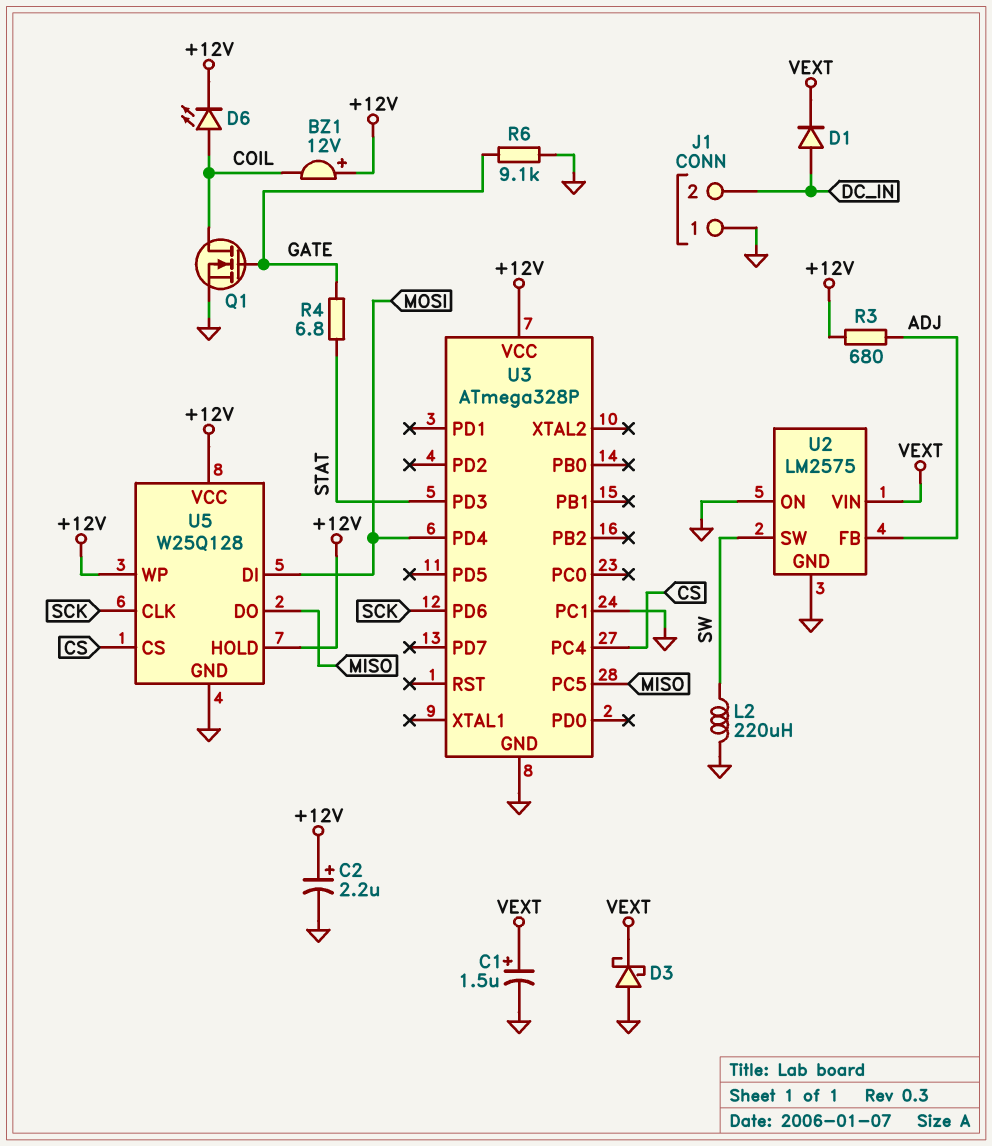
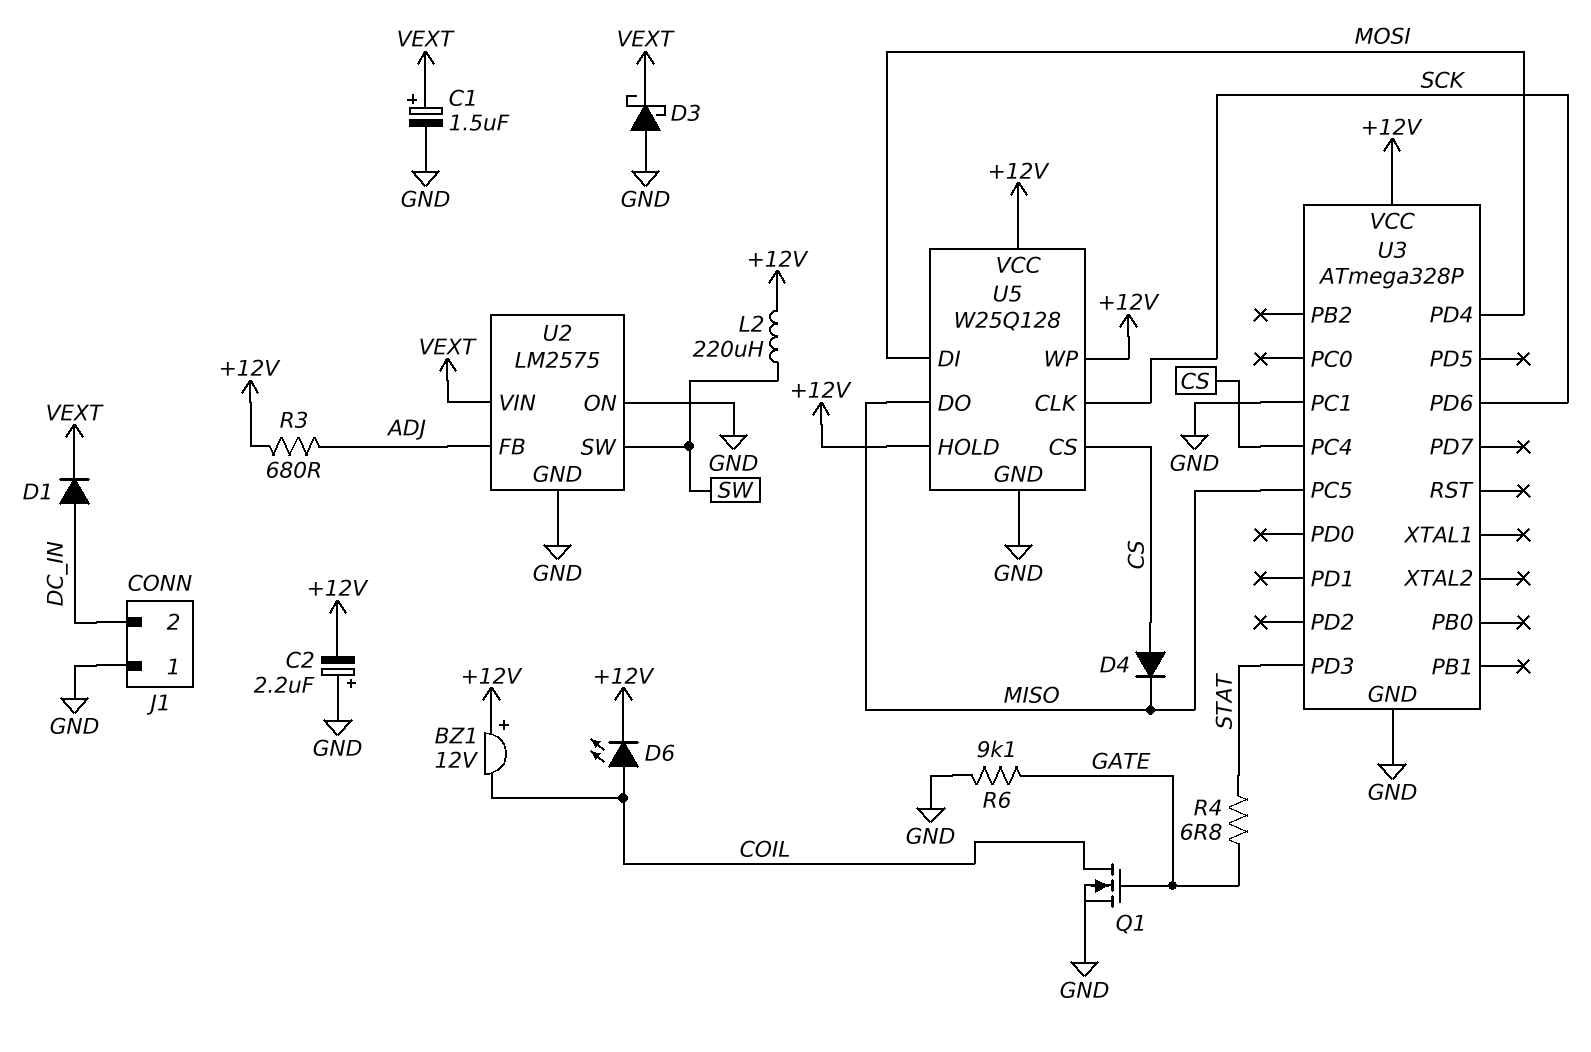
C2: 2.2uF (plus +12V, minus GND) -> 2.2uF (plus GND, minus +12V)
D4: none -> diode (A CS, K MISO)
L2: 220uH (GND, SW) -> 220uH (+12V, SW)

